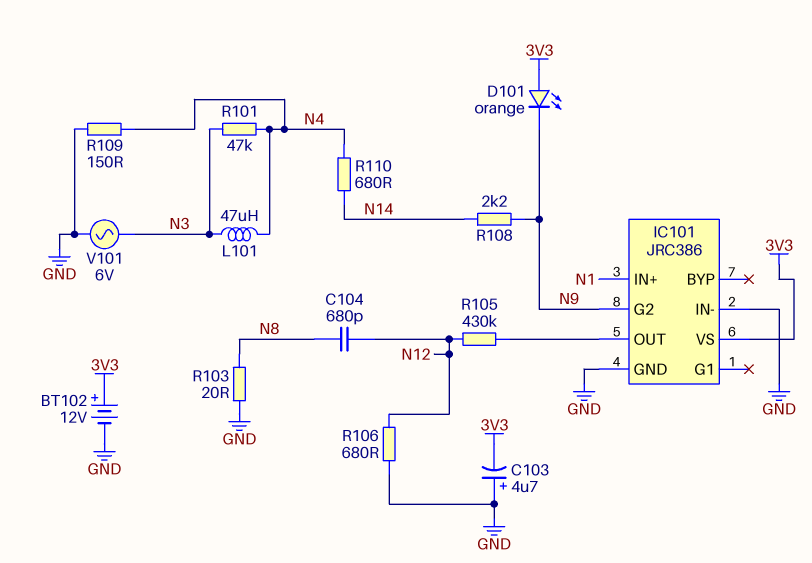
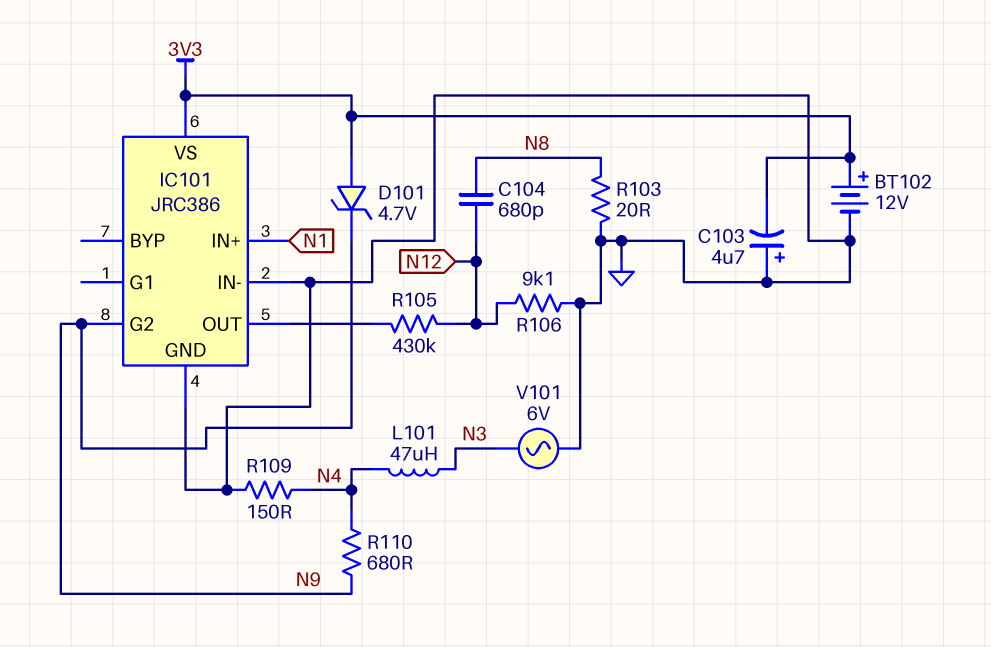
D101: LED orange (A 3V3, K N9) -> zener 4.7V (A 3V3, K N9)
R101: 47k (N3, N4) -> none
R106: 680 (GND, N12) -> 9.1k (GND, N12)
R108: 2.2k (N9, N14) -> none
R110: 680 (N4, N14) -> 680 (N4, N9)

